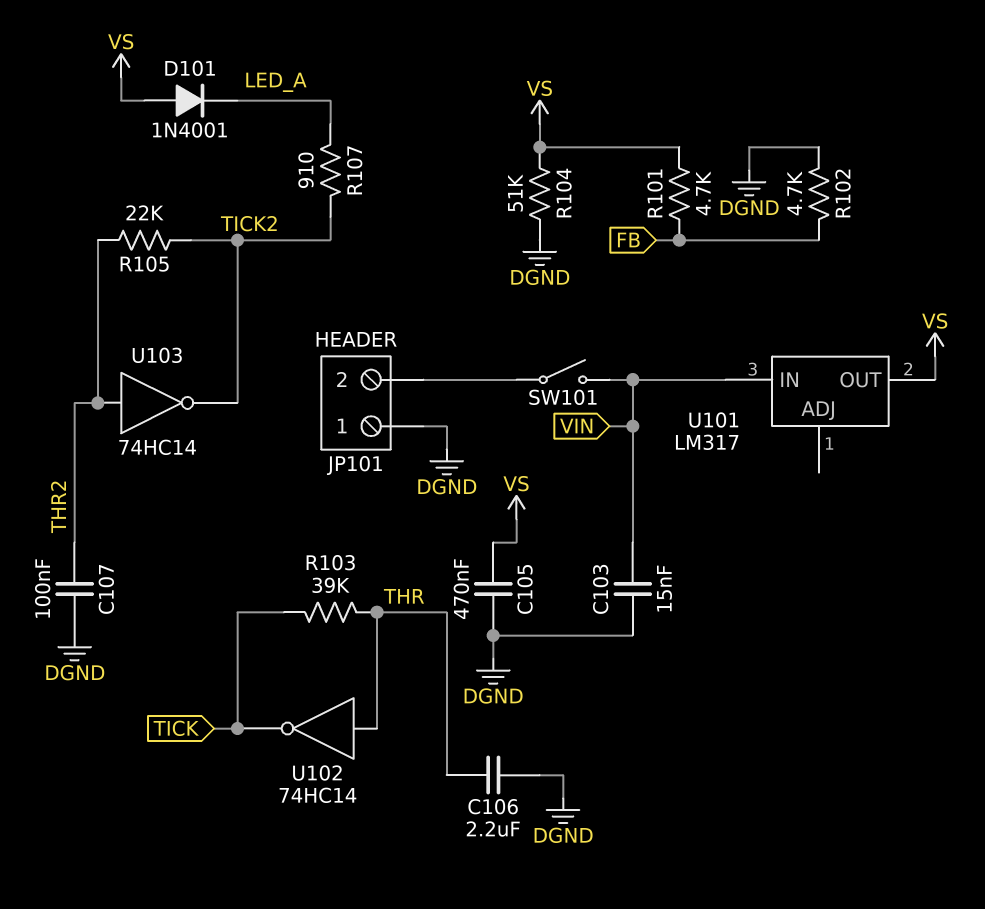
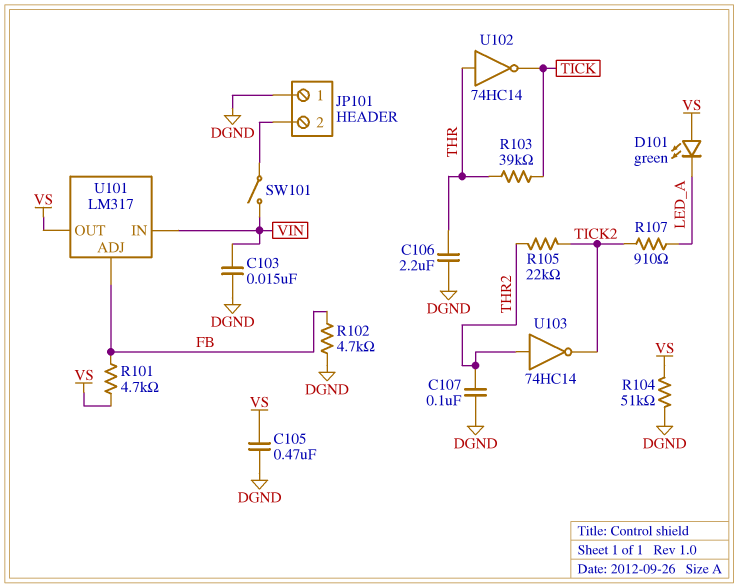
D101: diode 1N4001 (A VS, K LED_A) -> LED green (A VS, K LED_A)
U101 pin ADJ: none -> FB

